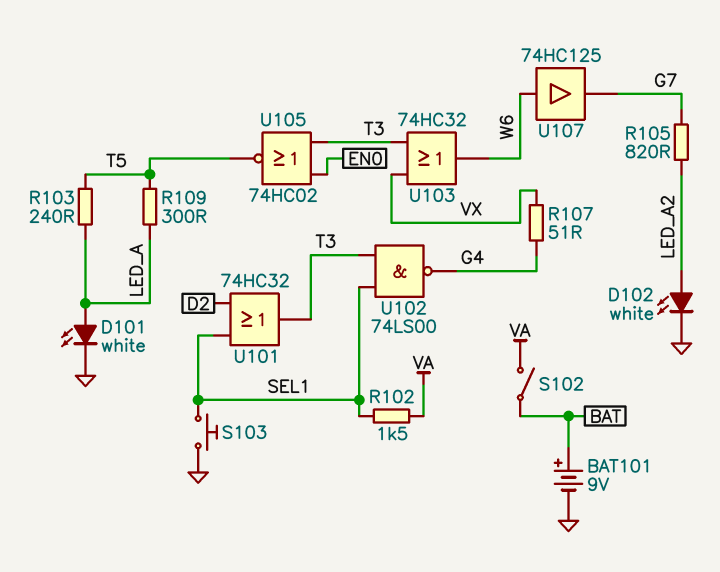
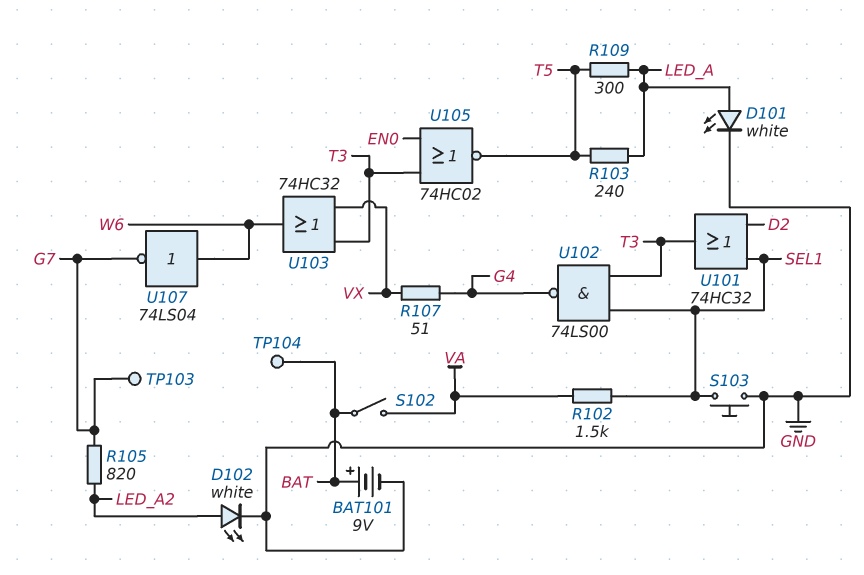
TP103: none -> test point (G7)
TP104: none -> test point (BAT)
U107: buffer 74HC125 (in W6, out G7) -> NOT 74LS04 (in W6, out G7)

